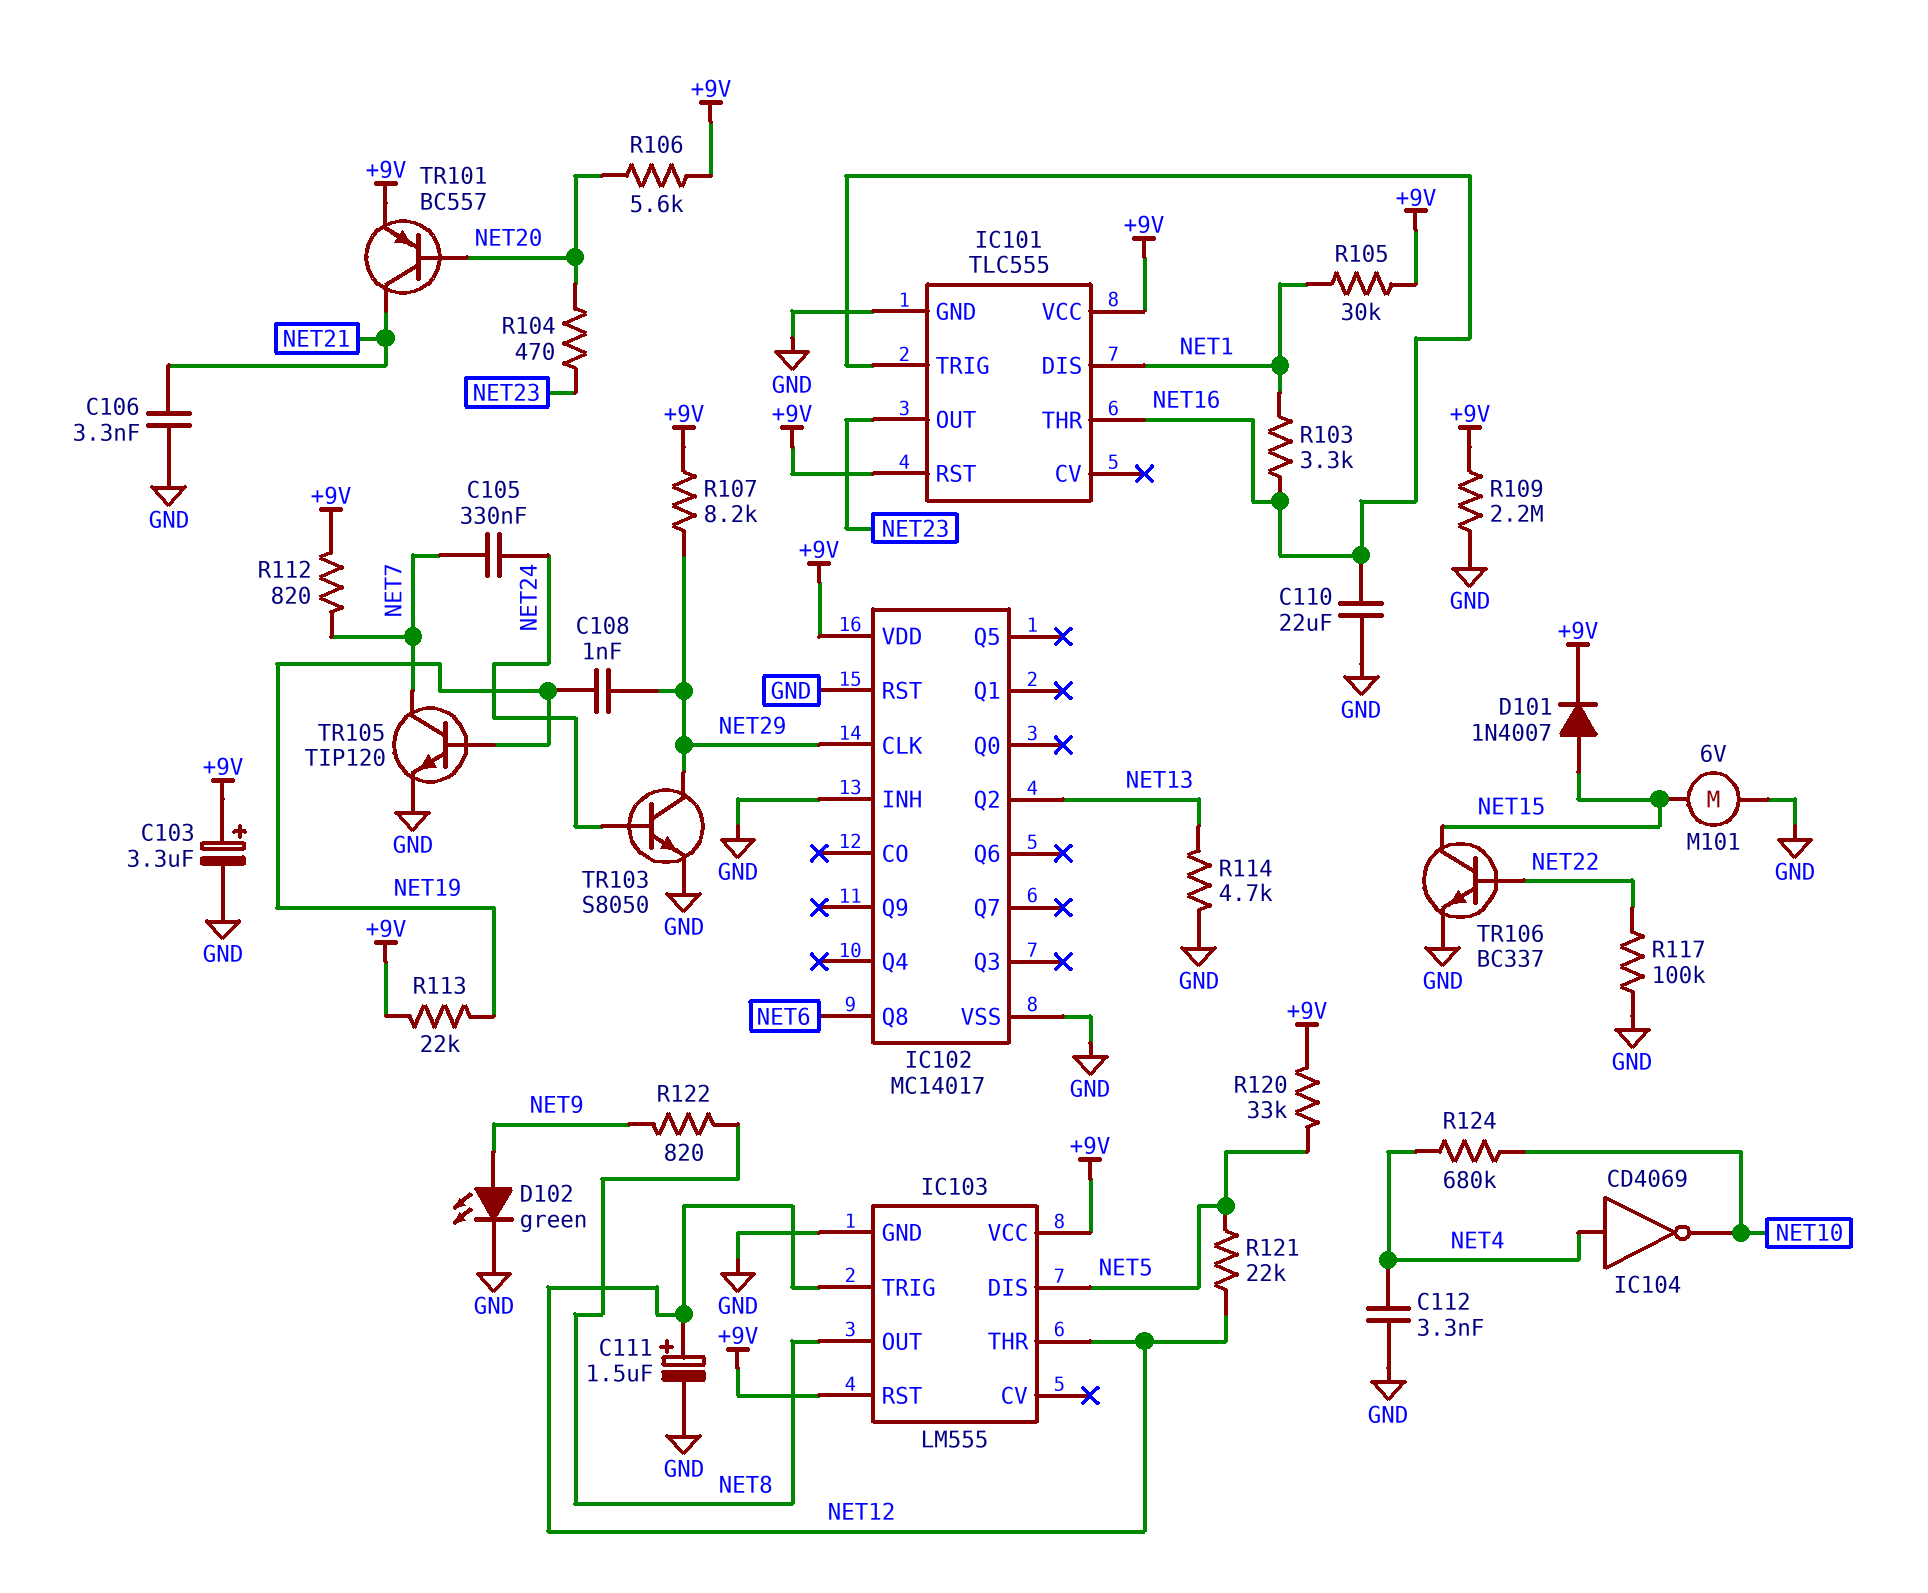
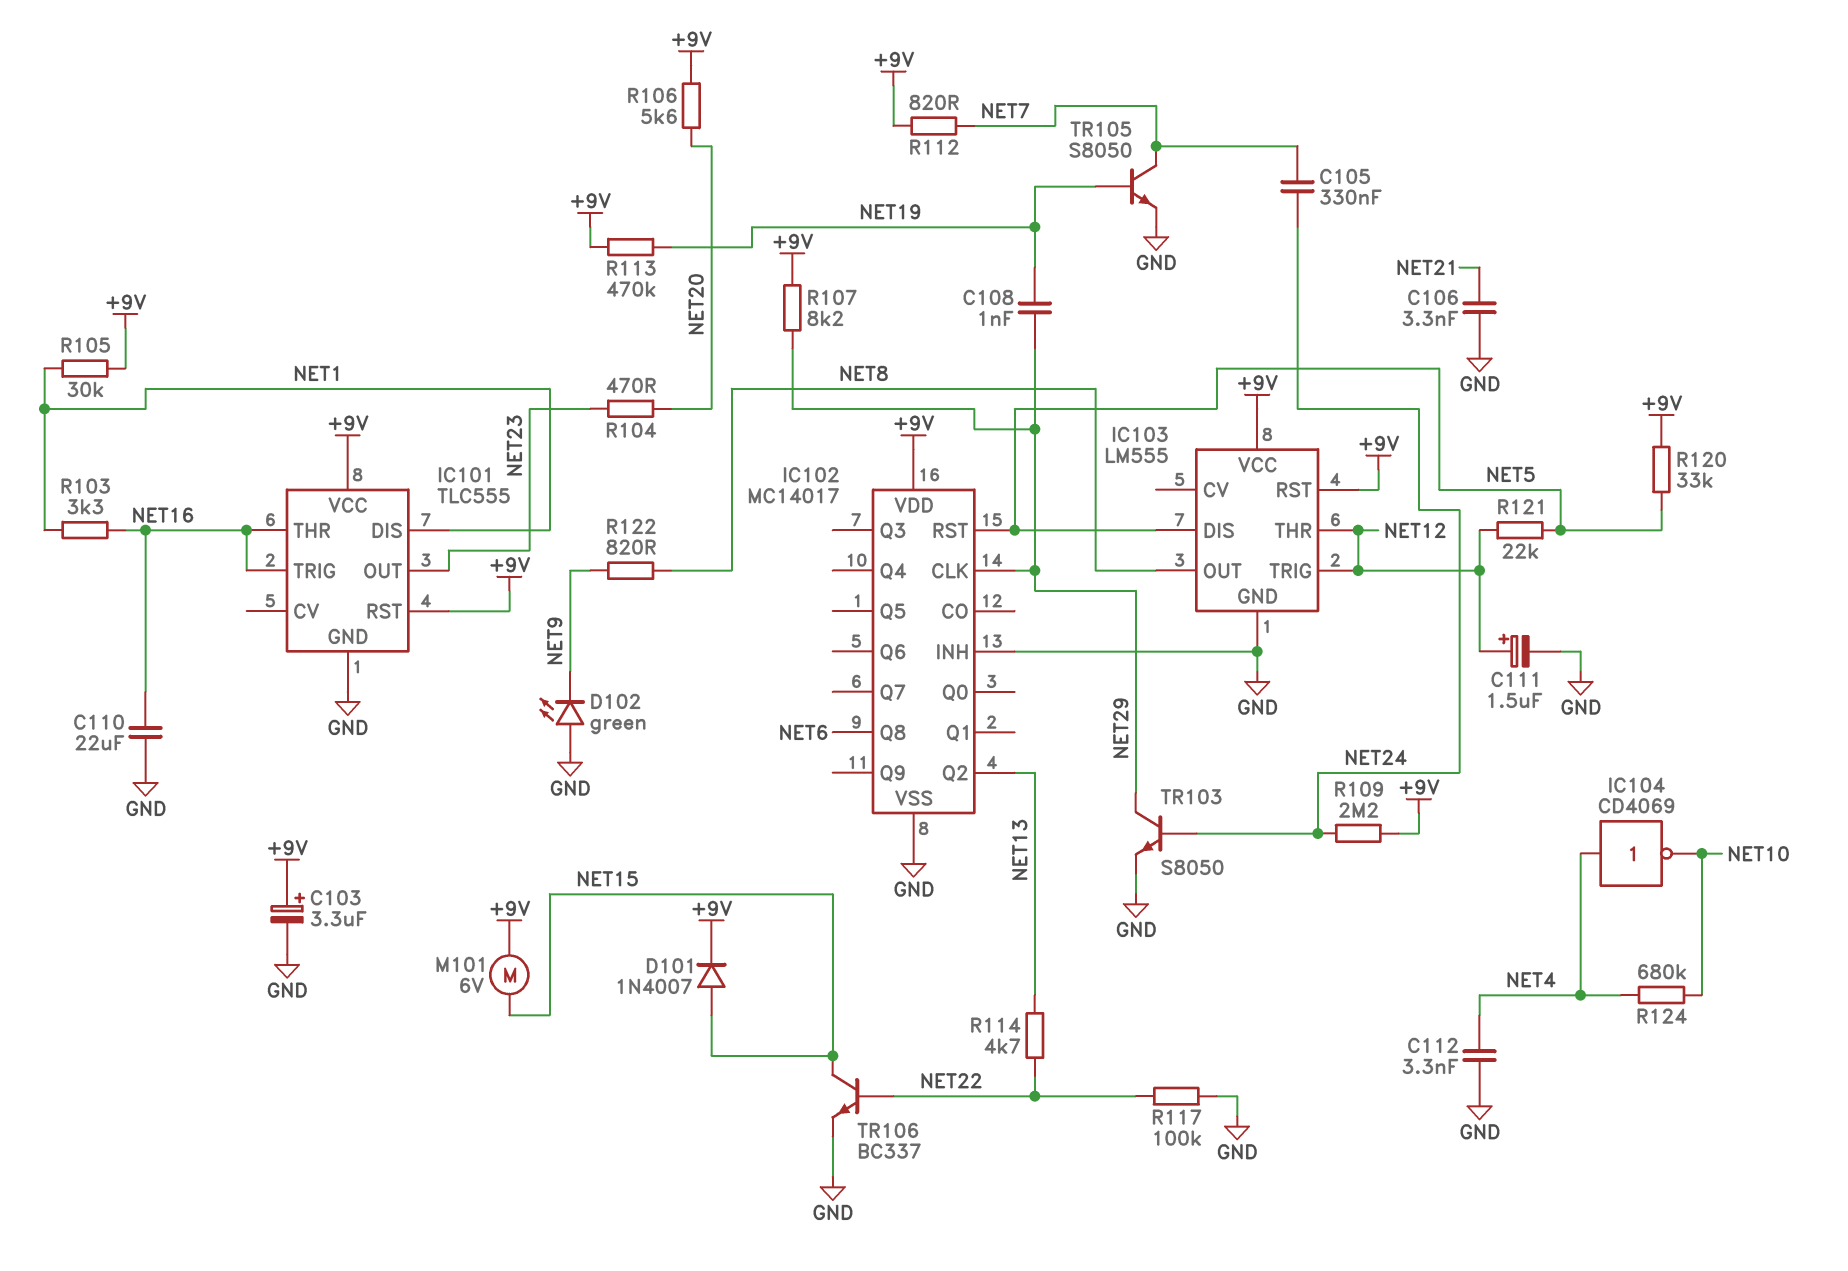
D102: LED green (A NET9, K GND) -> LED green (A GND, K NET9)
IC102 pin RST: GND -> NET5
M101: motor 6V (GND, NET15) -> motor 6V (+9V, NET15)
R109: 2.2M (+9V, GND) -> 2.2M (+9V, NET24)
R113: 22k (+9V, NET19) -> 470k (+9V, NET19)
R114: 4.7k (GND, NET13) -> 4.7k (NET13, NET22)
TR101: PNP BC557 (B NET20, C NET21, E +9V) -> none
TR105: NPN TIP120 (B NET19, C NET7, E GND) -> NPN S8050 (B NET19, C NET7, E GND)

